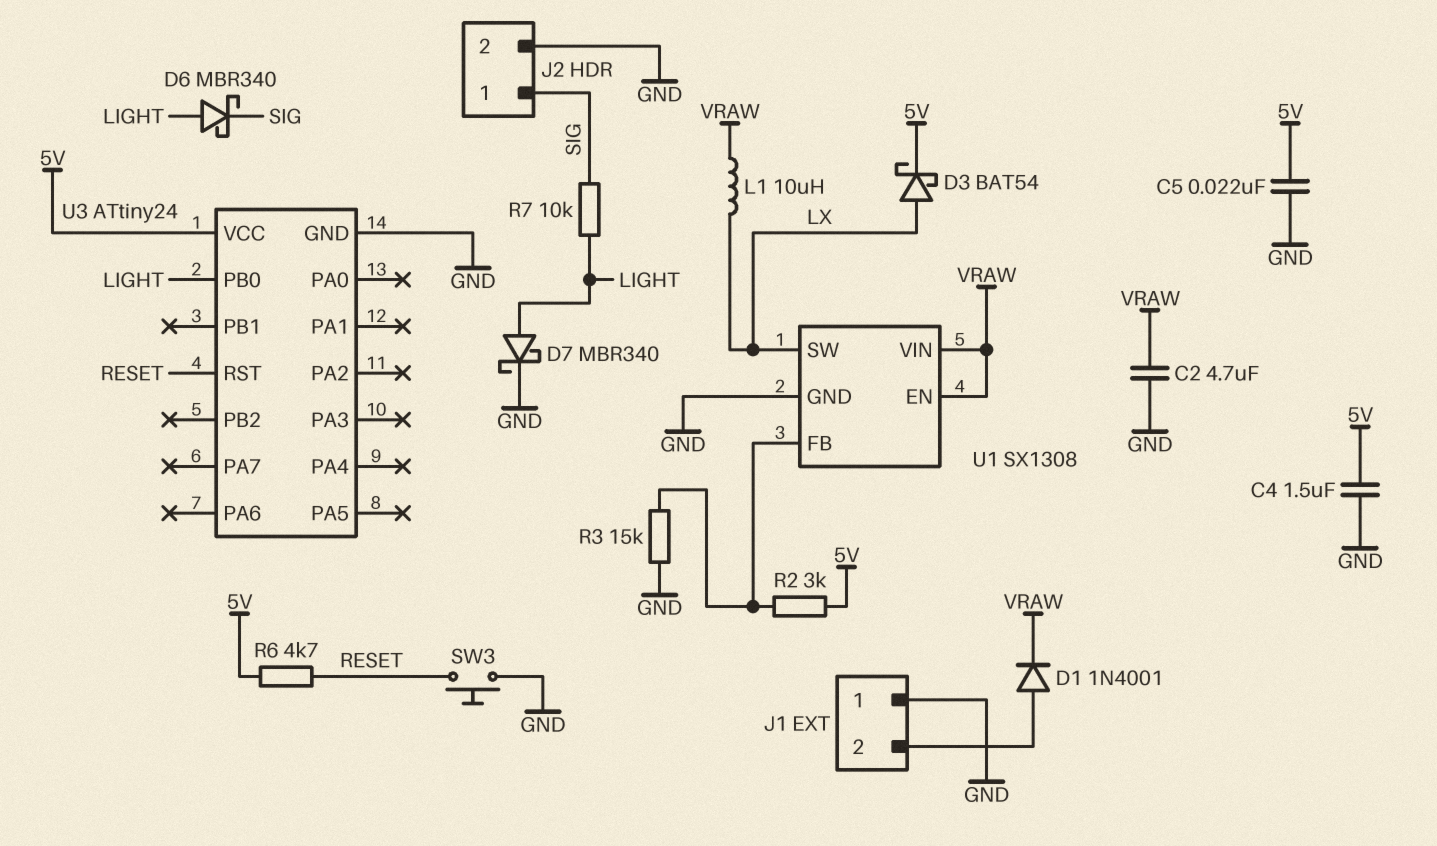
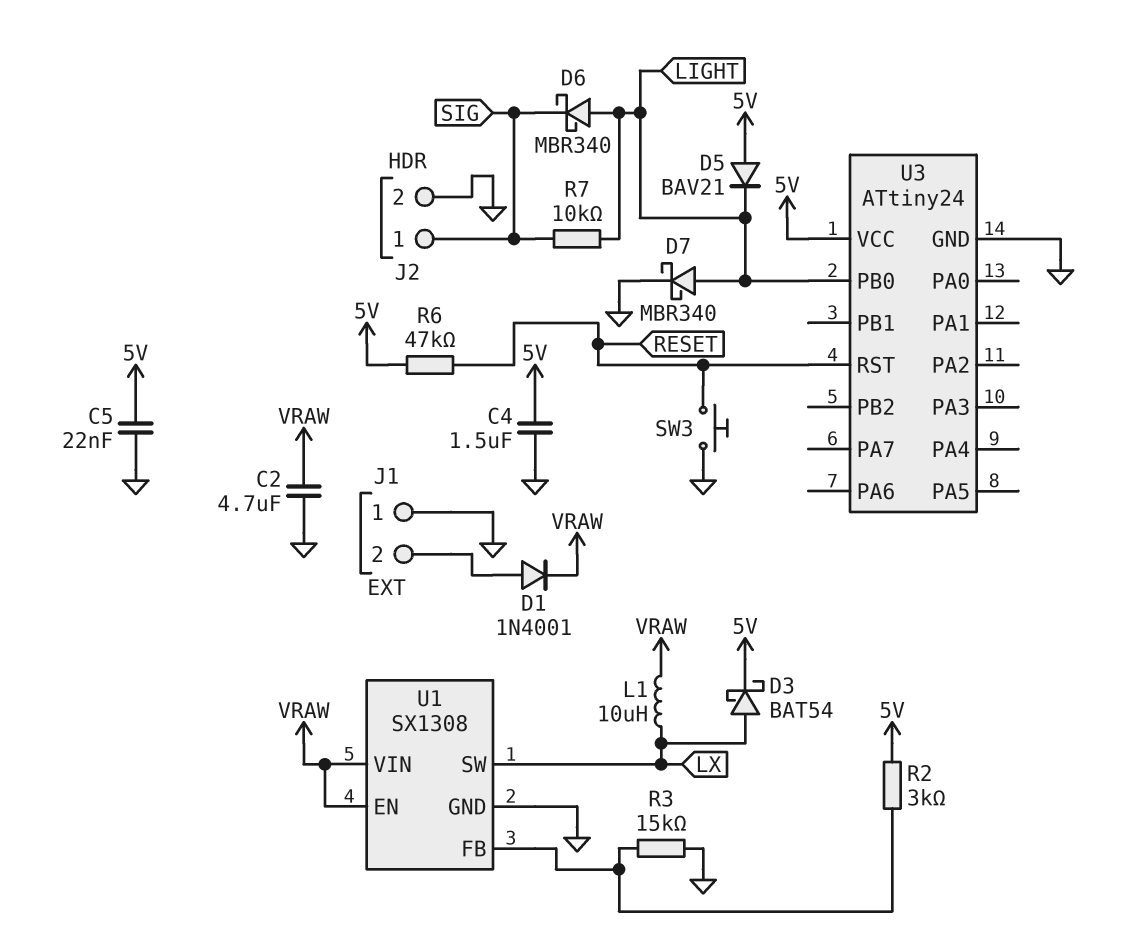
D5: none -> diode BAV21 (A 5V, K LIGHT)
R6: 4.7k (5V, RESET) -> 47k (5V, RESET)

